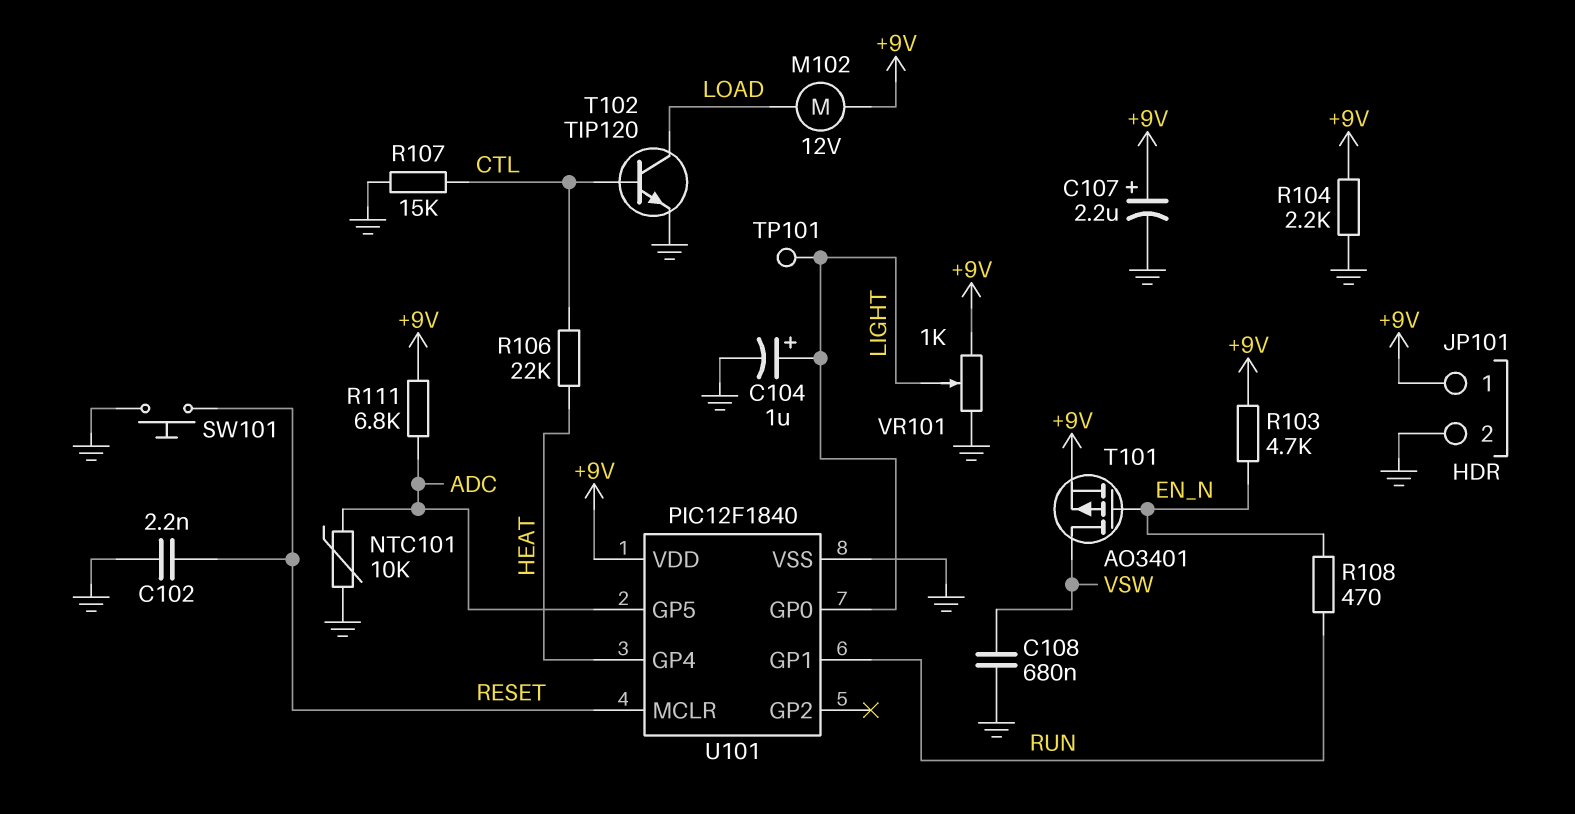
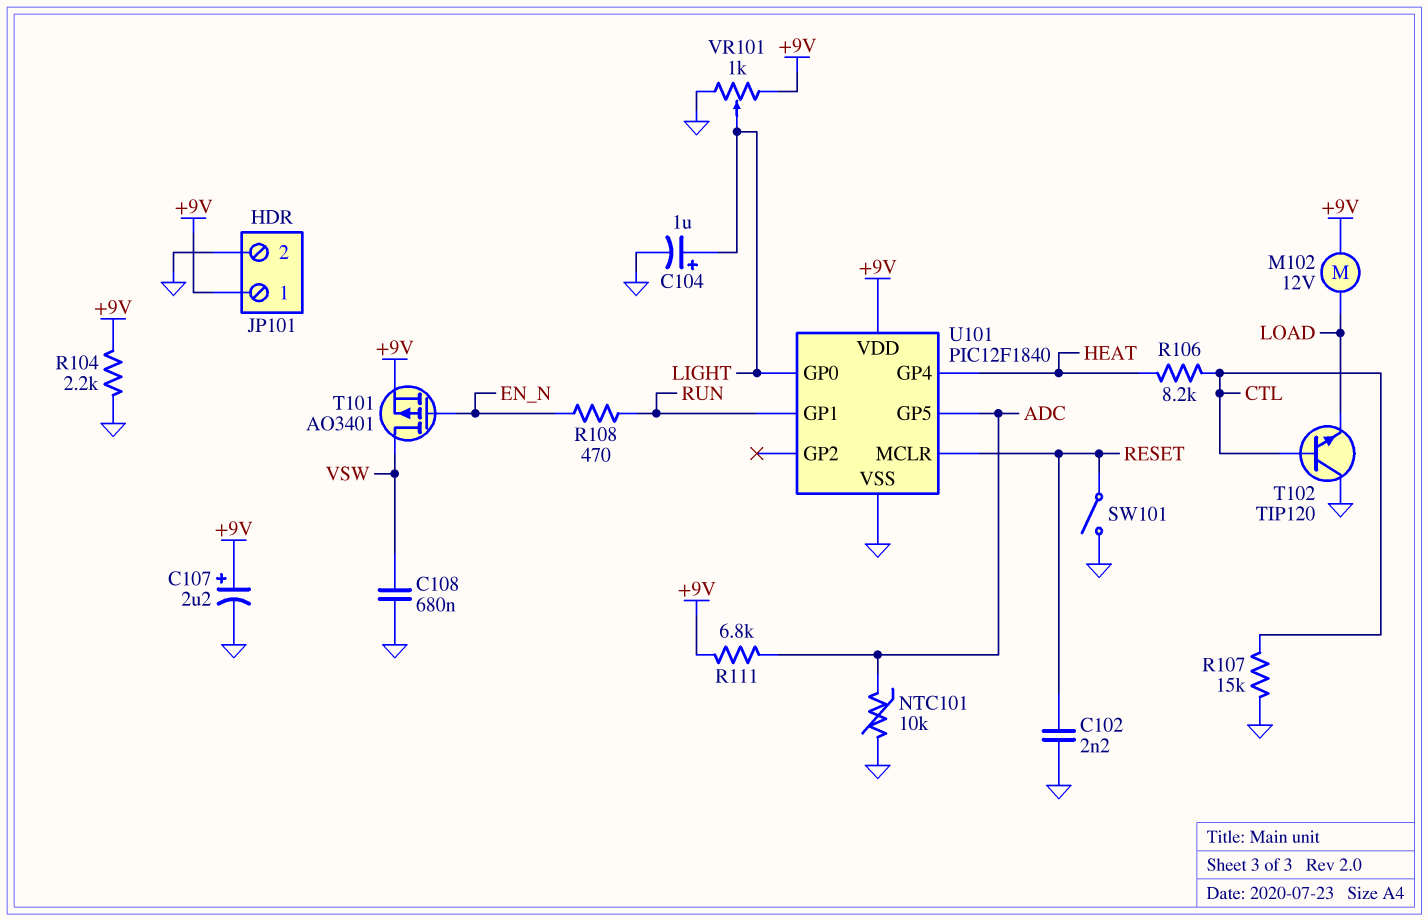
R103: 4.7k (+9V, EN_N) -> none
R106: 22k (CTL, HEAT) -> 8.2k (CTL, HEAT)
SW101: button (GND, RESET) -> switch (GND, RESET)
T102: NPN TIP120 (B CTL, C LOAD, E GND) -> NPN TIP120 (B CTL, C GND, E LOAD)
TP101: test point (LIGHT) -> none

